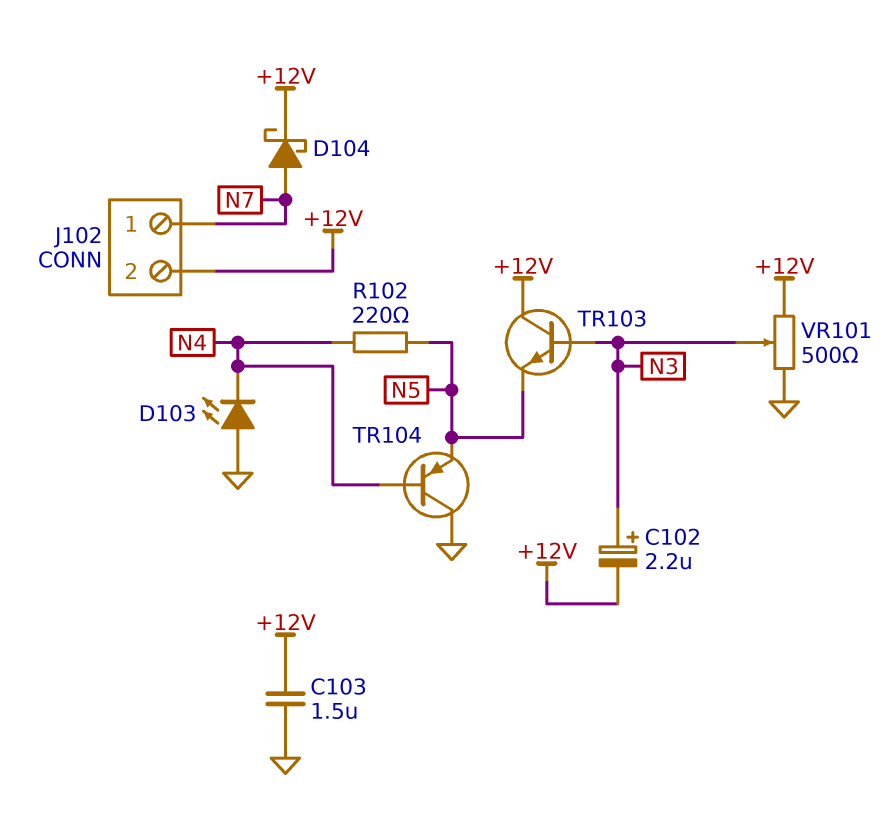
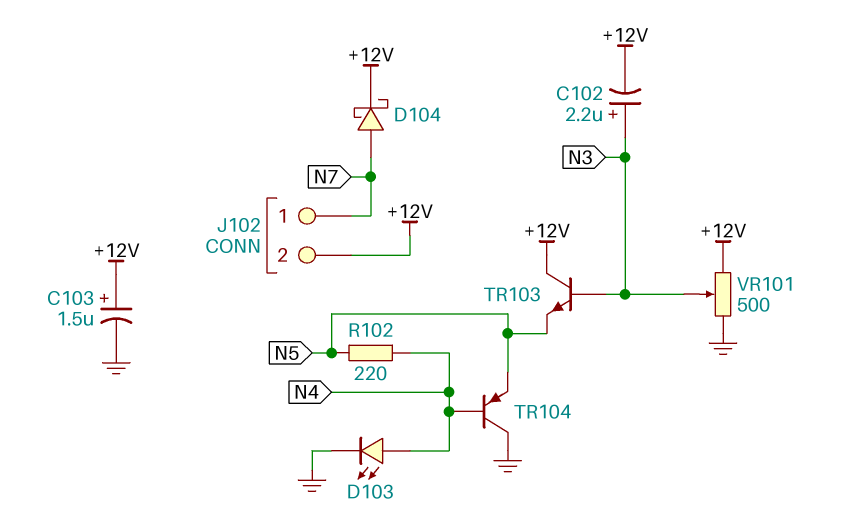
C103: 1.5uF (+12V, GND) -> 1.5uF (plus +12V, minus GND)
D103: LED (A GND, K N4) -> LED (A N4, K GND)

